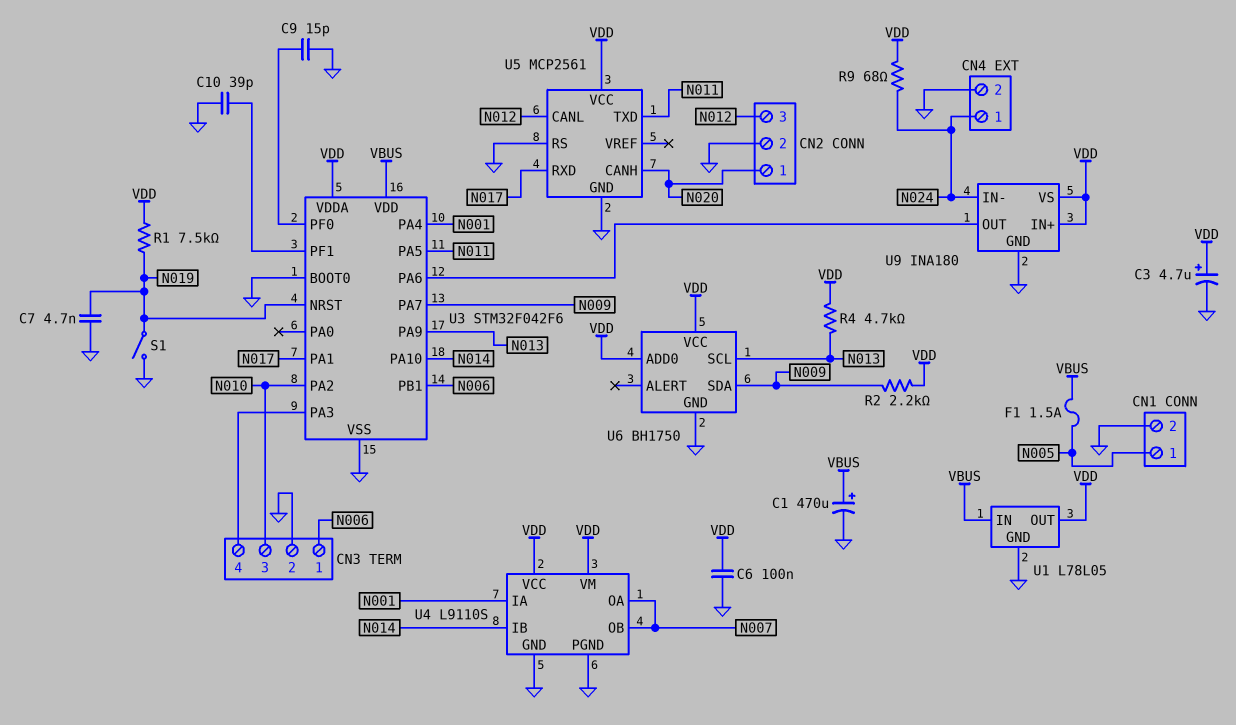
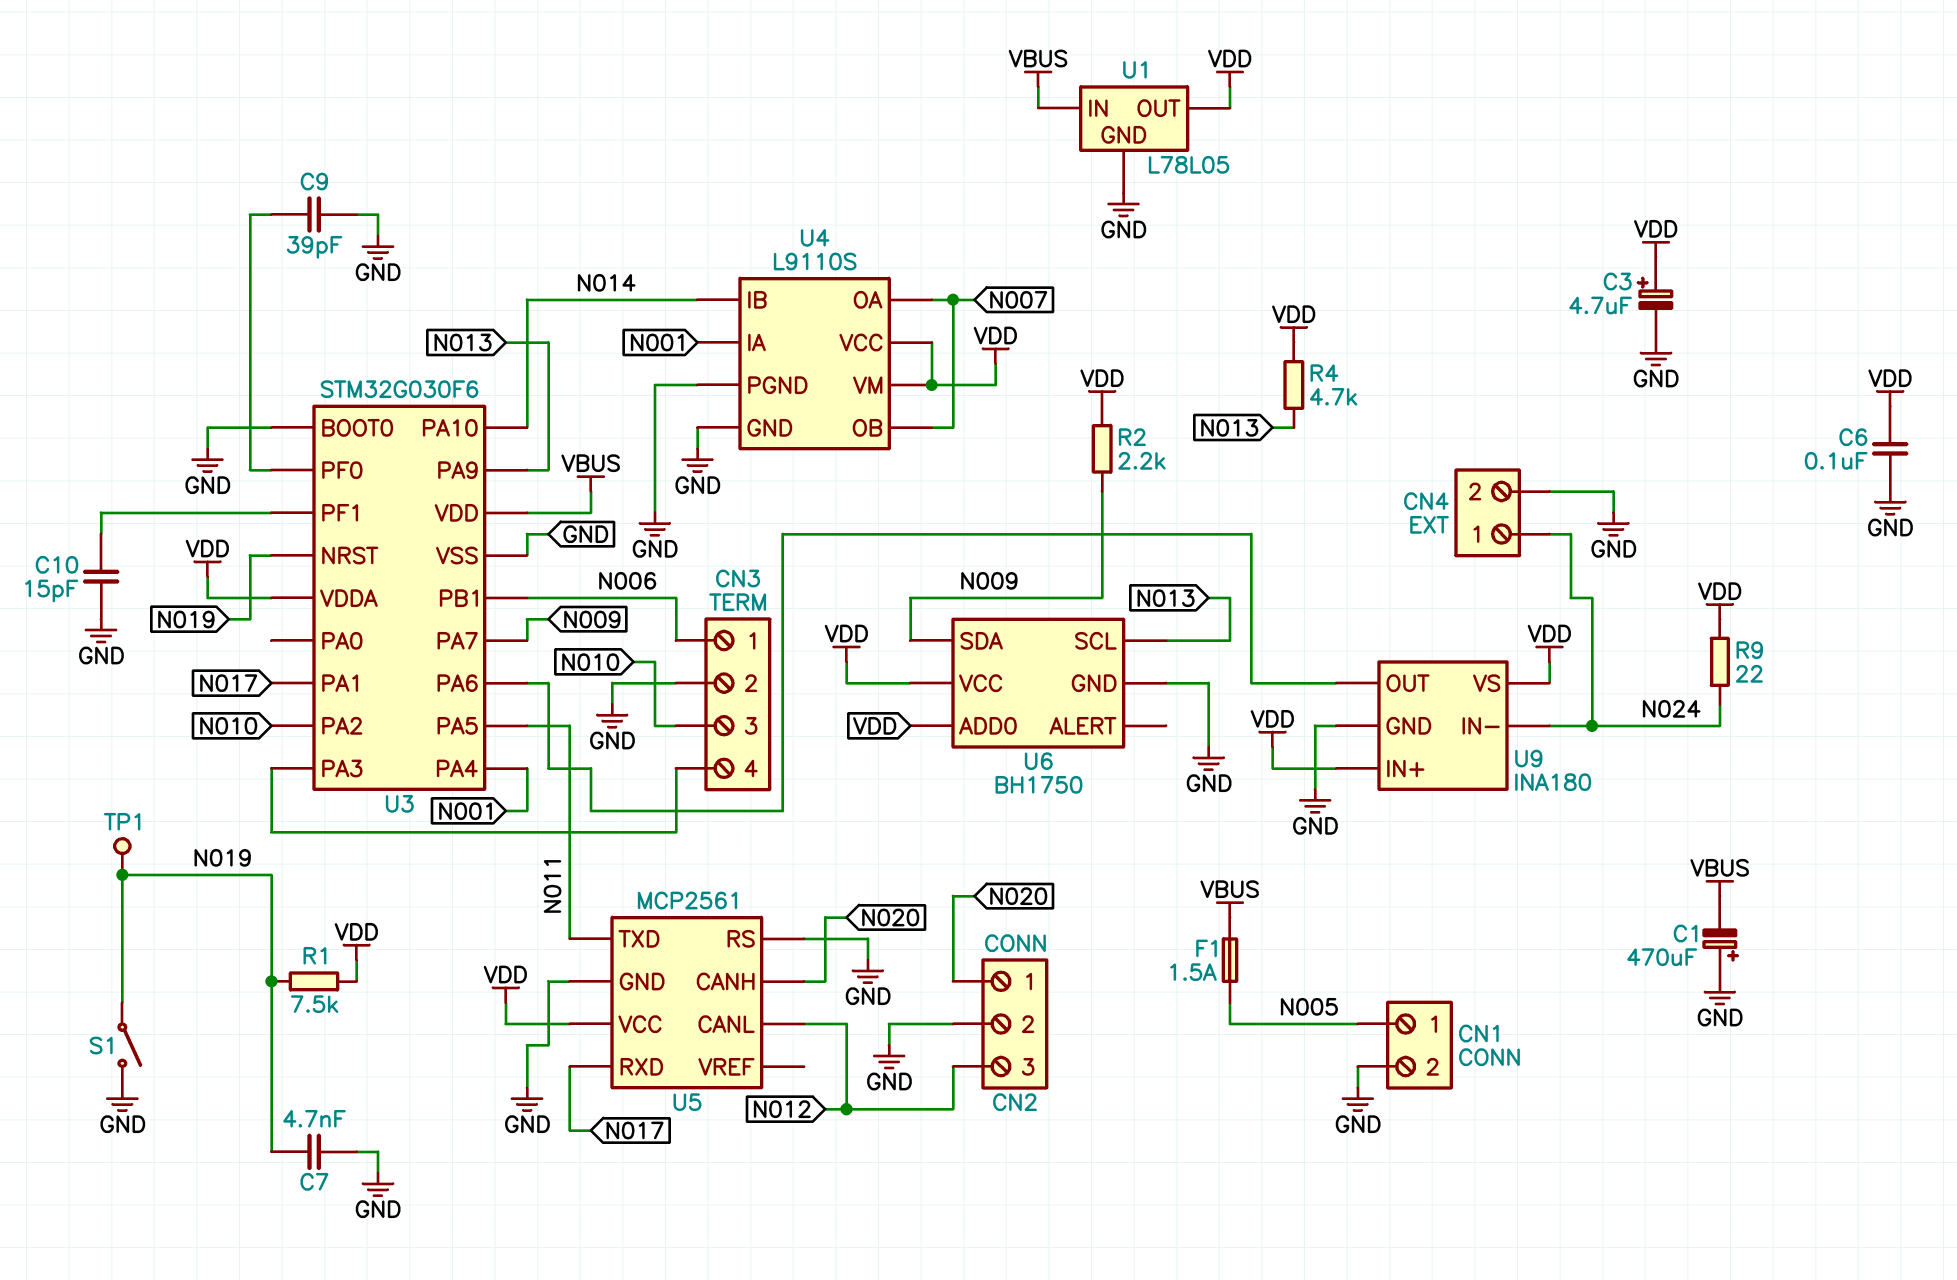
C1: 470uF (plus VBUS, minus GND) -> 470uF (plus GND, minus VBUS)
C9: 15pF (GND, U3/PF0) -> 39pF (GND, U3/PF0)
C10: 39pF (GND, U3/PF1) -> 15pF (GND, U3/PF1)
R9: 68 (N024, VDD) -> 22 (N024, VDD)
TP1: none -> test point (N019)
U3: STM32F042F6 -> STM32G030F6

